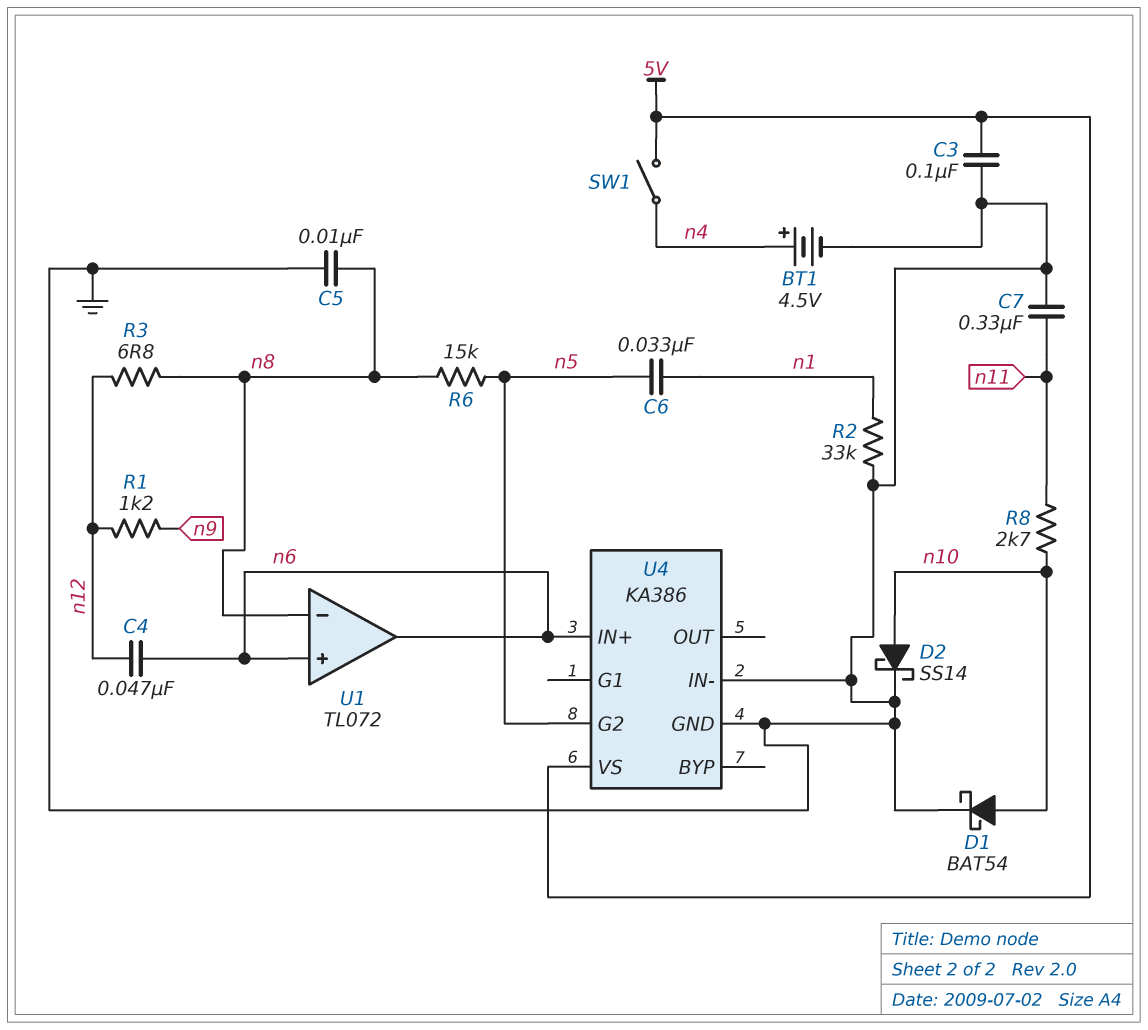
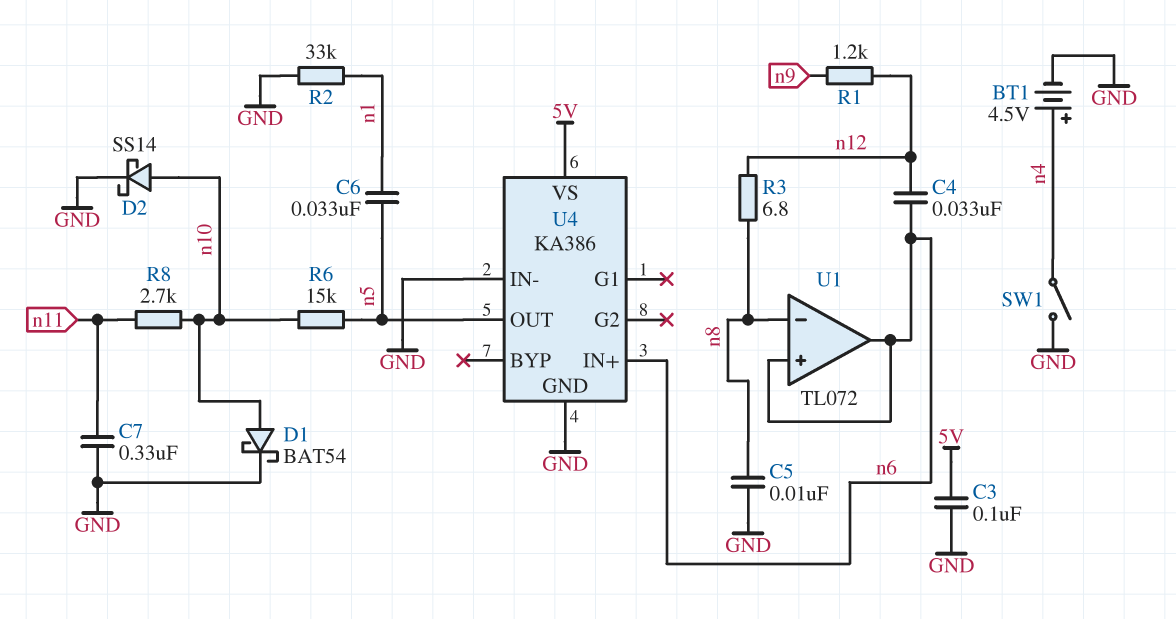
C4: 47nF (n6, n12) -> 33nF (n6, n12)
R6: 15k (n5, n8) -> 15k (n5, n10)
SW1: switch (5V, n4) -> switch (GND, n4)
U4 pin G2: n5 -> none
U4 pin OUT: none -> n5

